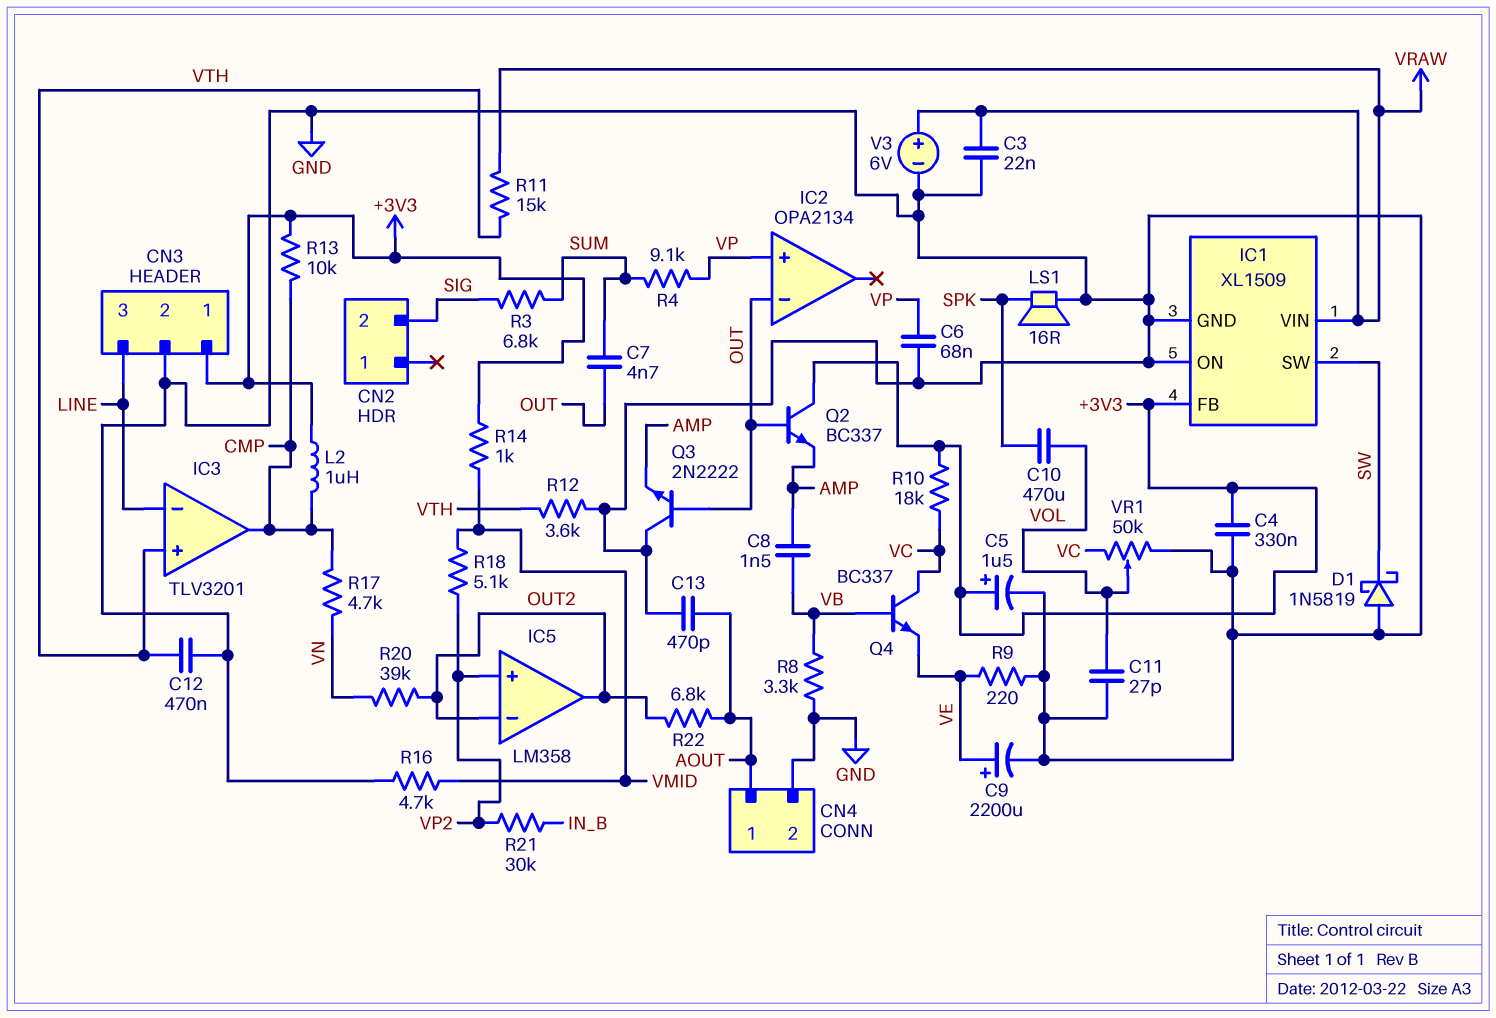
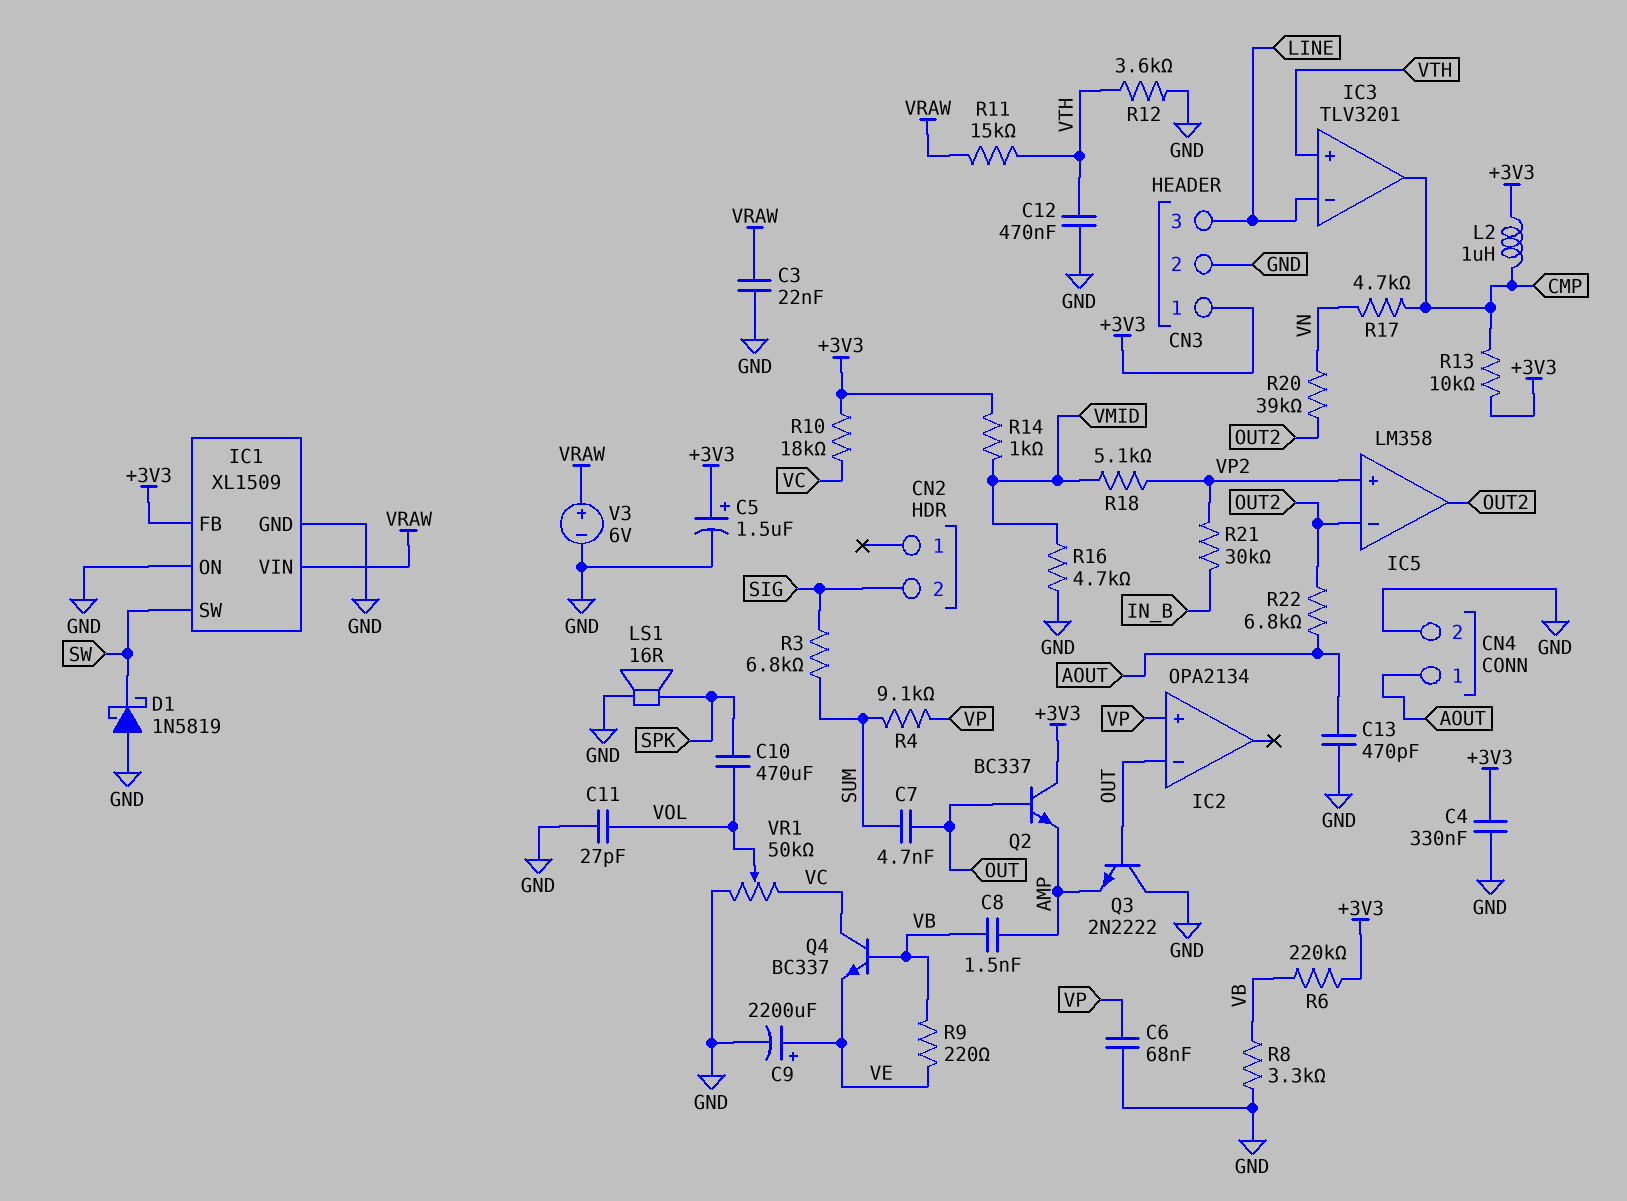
R6: none -> 220k (+3V3, VB)
R9: 220 (GND, VE) -> 220 (VB, VE)

